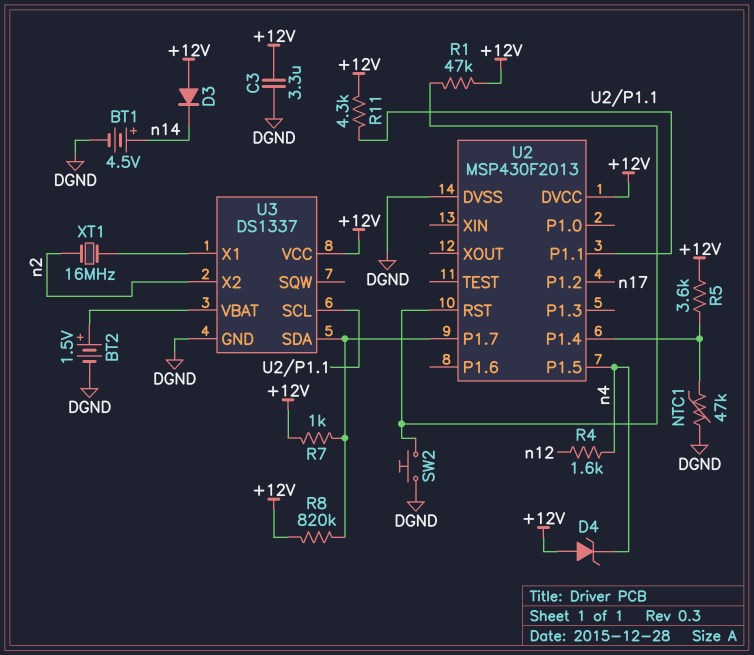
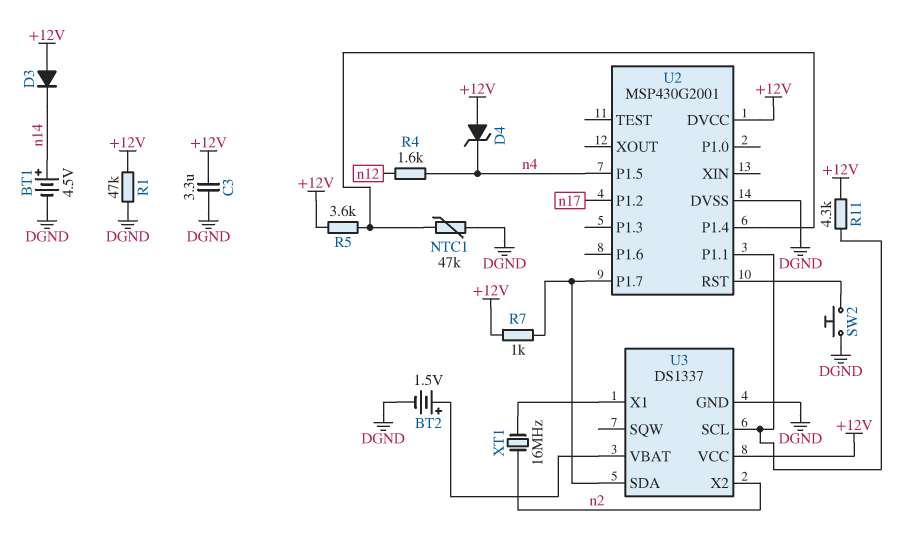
R1: 47k (+12V, U2/RST) -> 47k (+12V, DGND)
R8: 820k (+12V, U2/P1.7) -> none
U2: MSP430F2013 -> MSP430G2001

